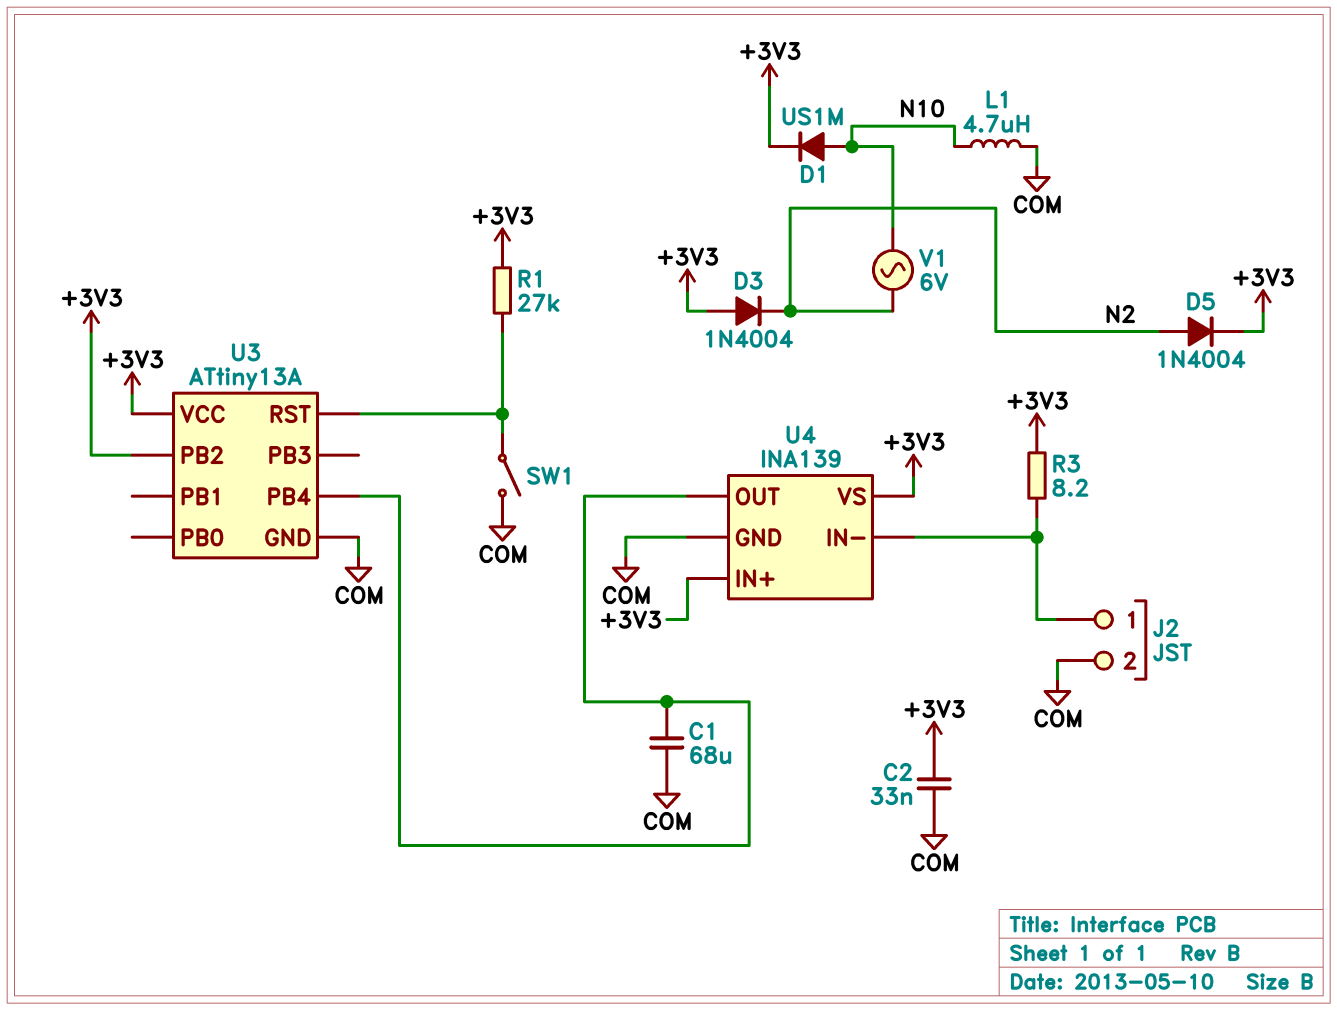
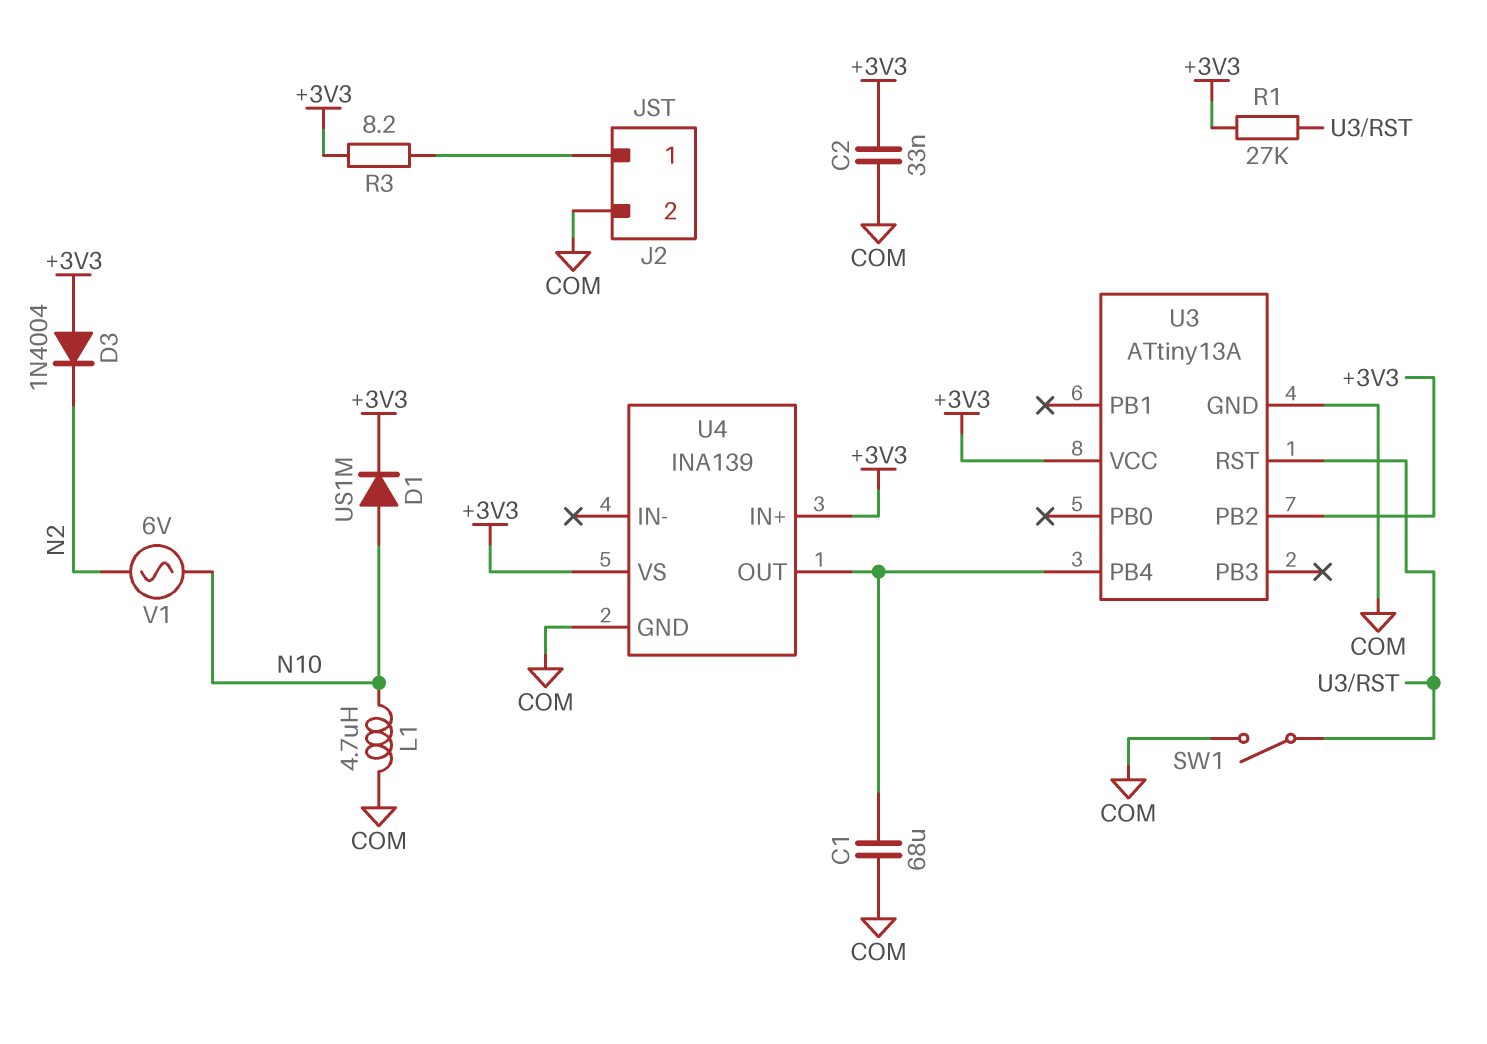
D5: diode 1N4004 (A N2, K +3V3) -> none
U4 pin IN-: J2/1 -> none

